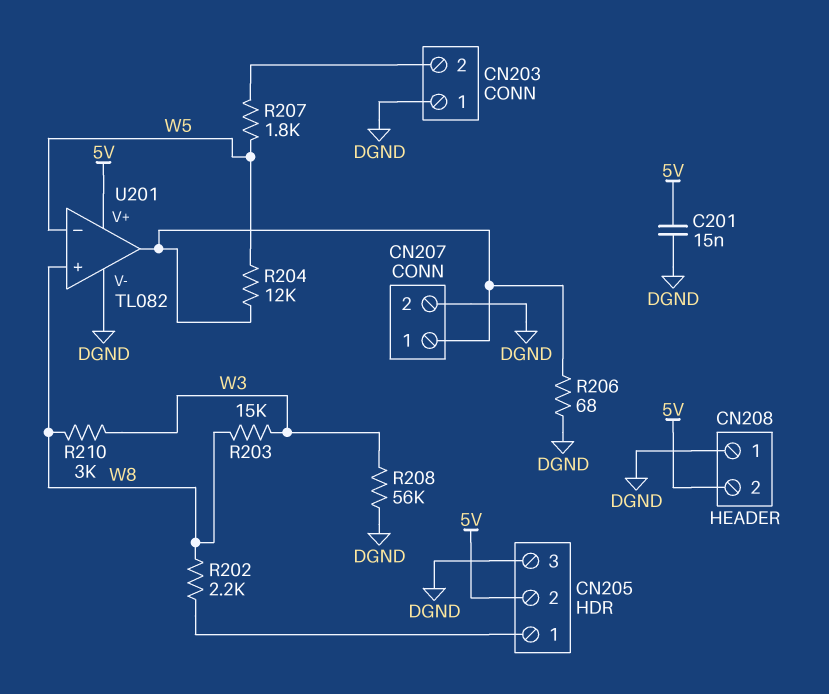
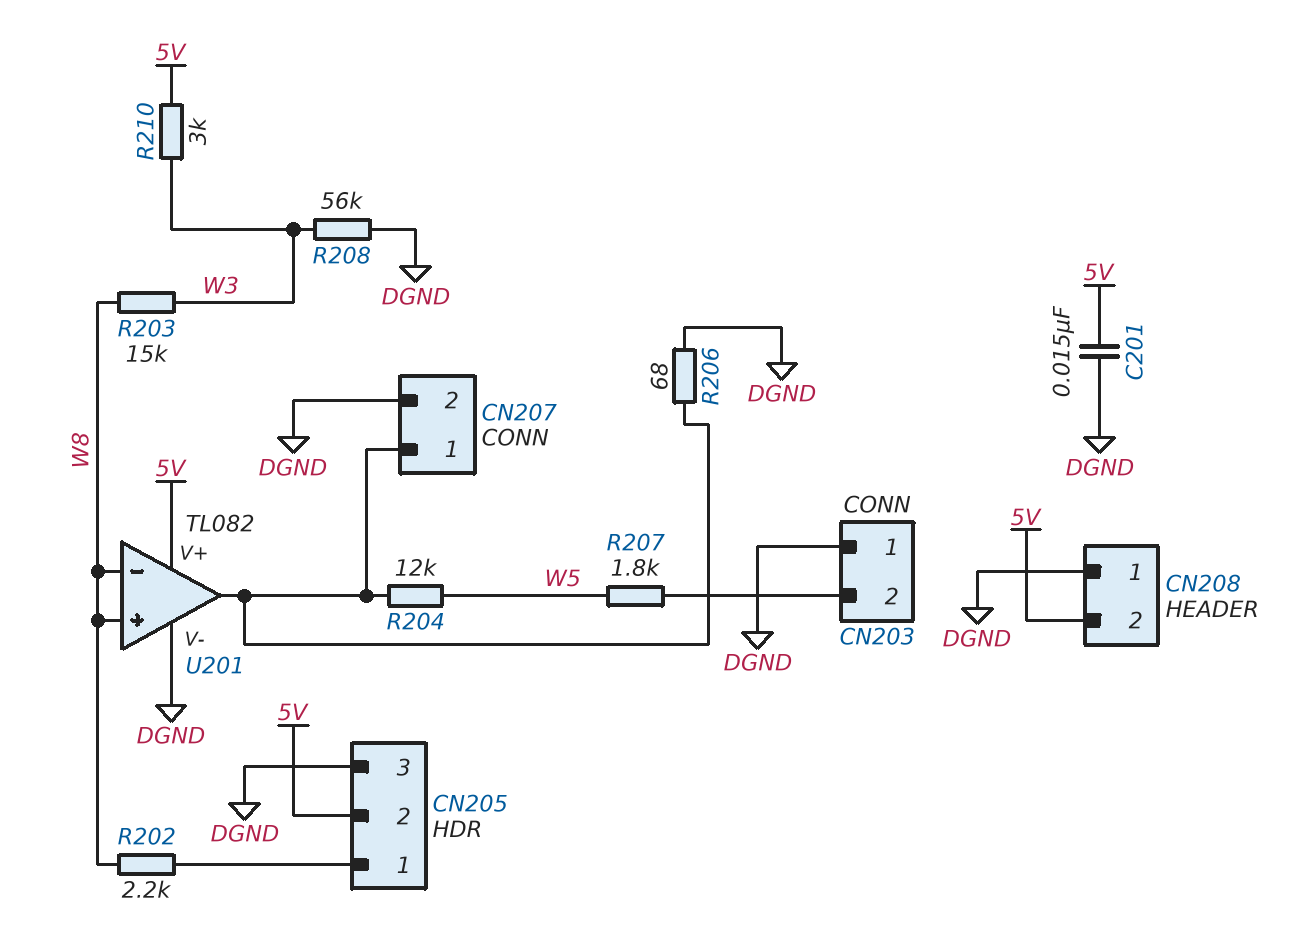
R210: 3k (W3, W8) -> 3k (5V, W3)
U201 pin in-: W5 -> W8

